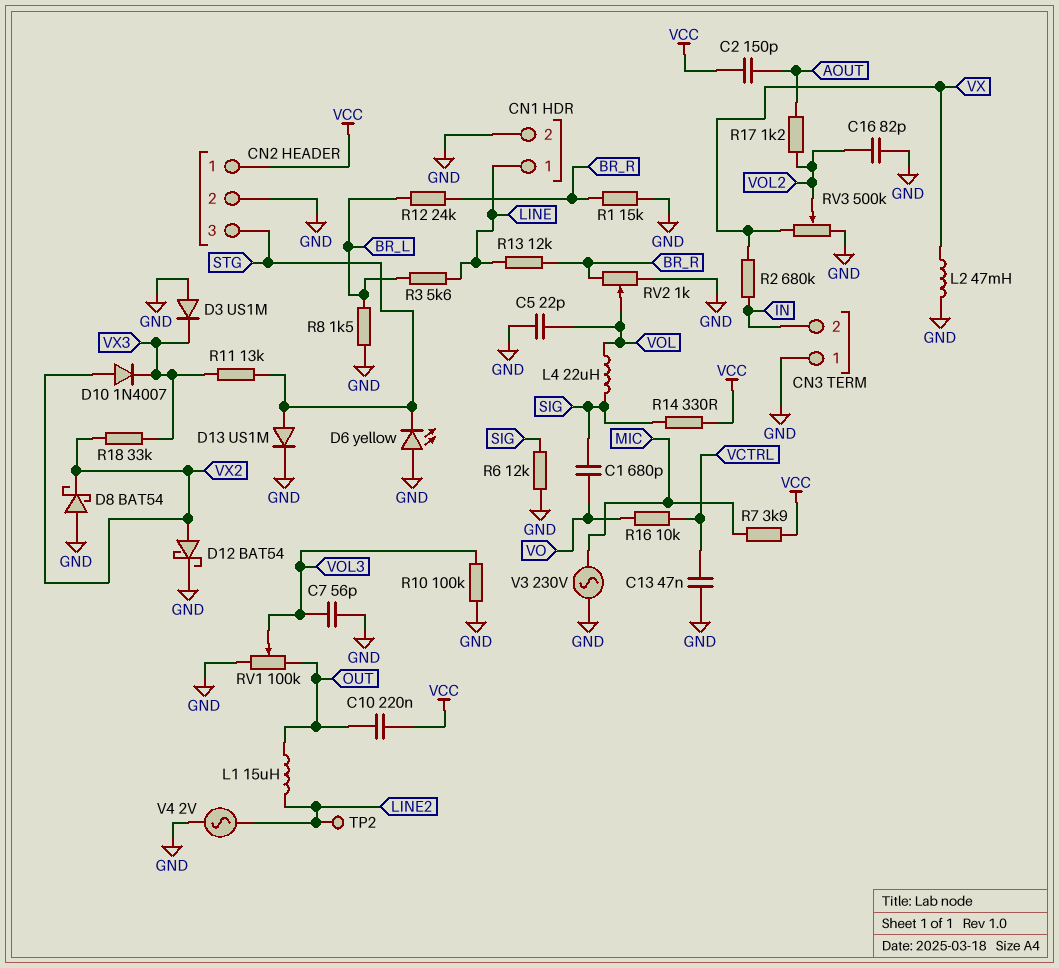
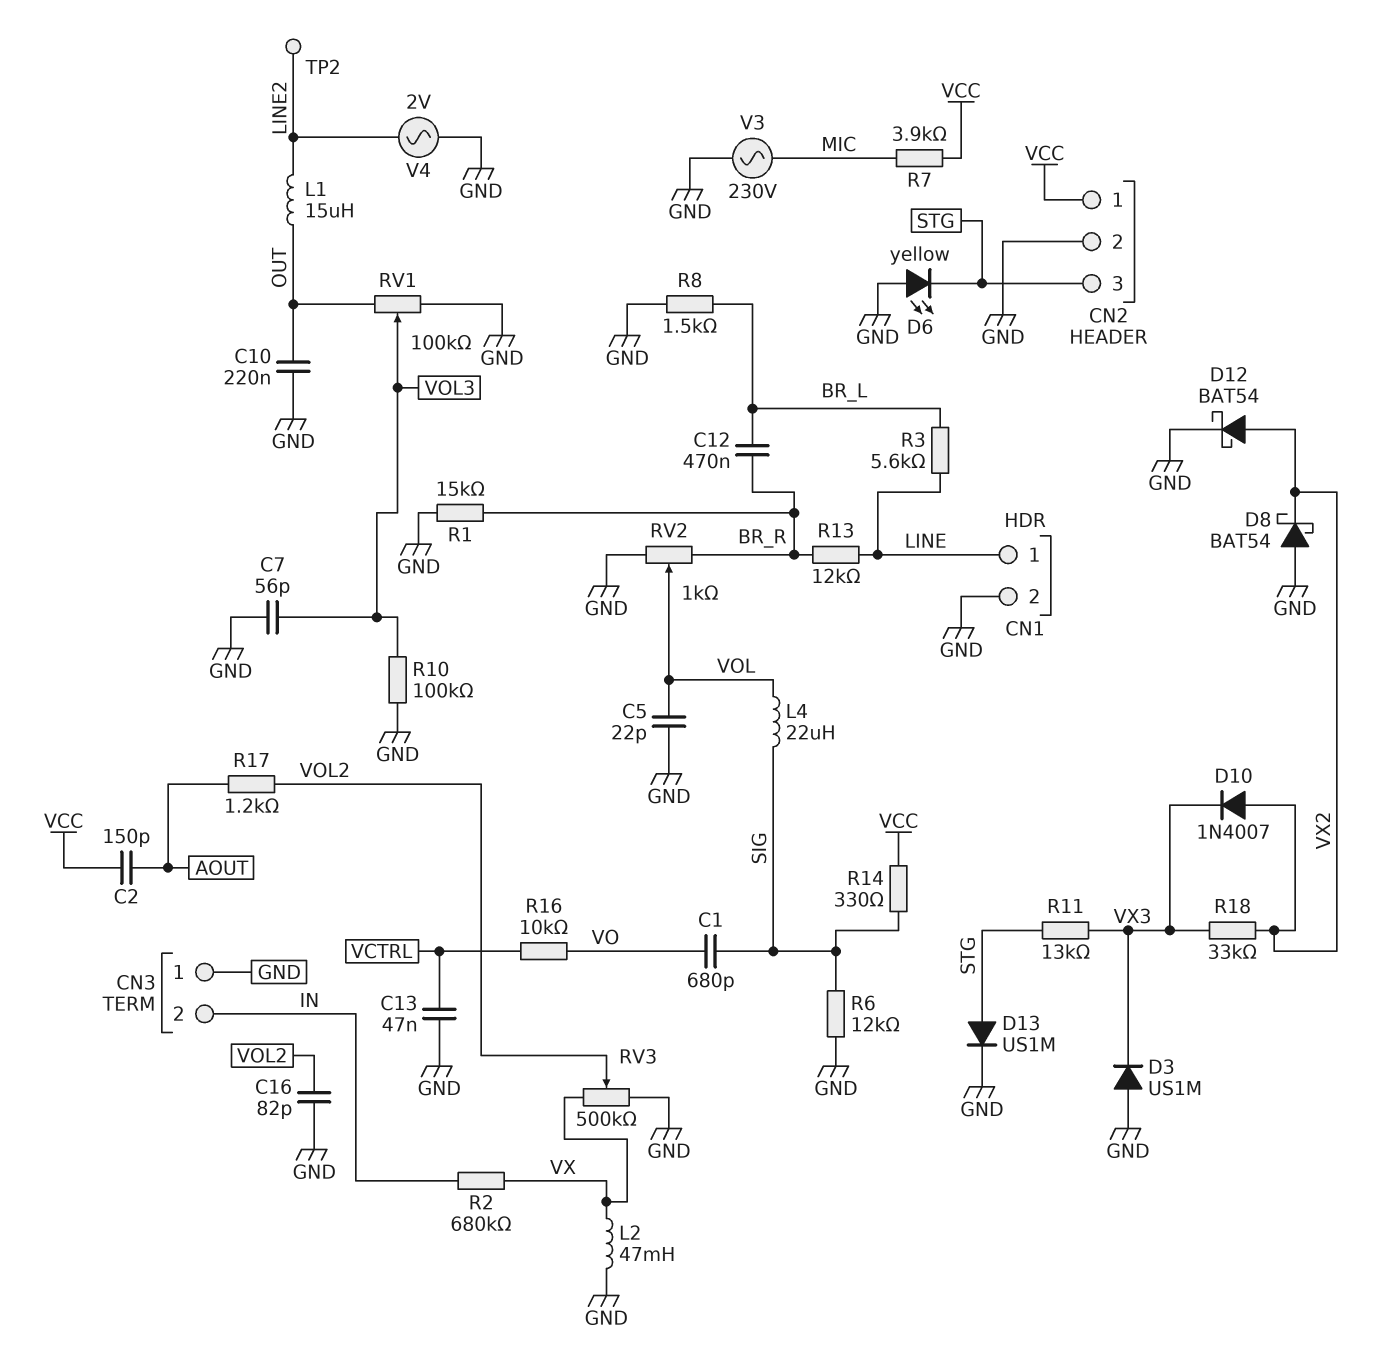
C10: 220nF (OUT, VCC) -> 220nF (GND, OUT)
C12: none -> 470nF (BR_L, BR_R)
R12: 24k (BR_L, BR_R) -> none

